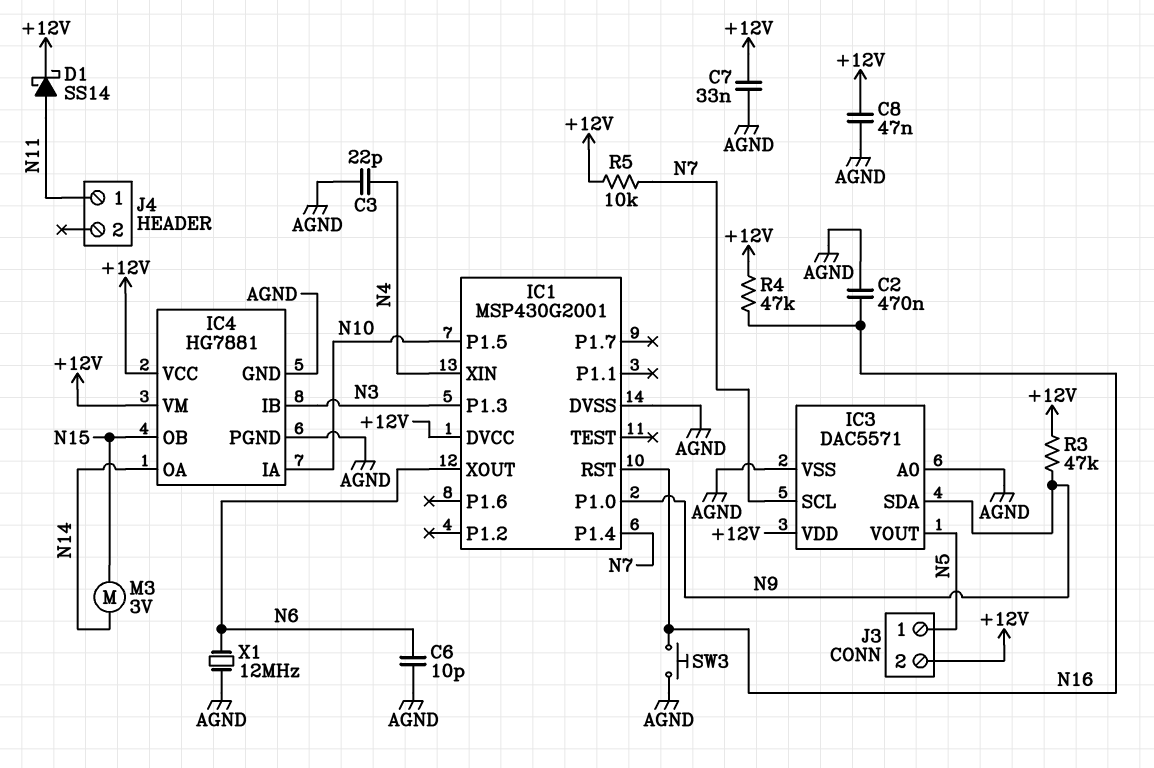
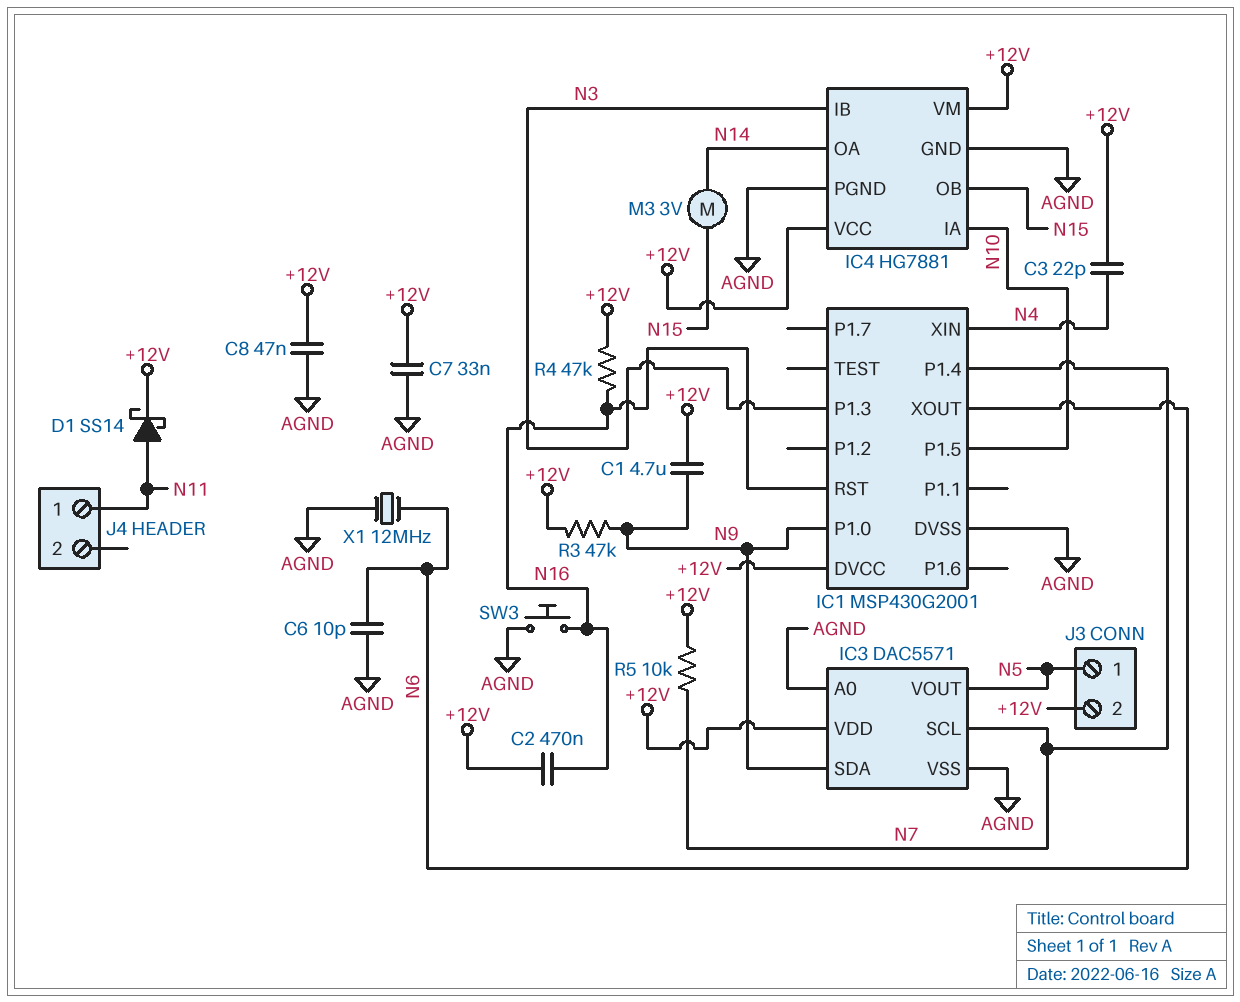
C1: none -> 4.7uF (+12V, N9)
C2: 470nF (AGND, N16) -> 470nF (+12V, N16)
C3: 22pF (AGND, N4) -> 22pF (+12V, N4)

